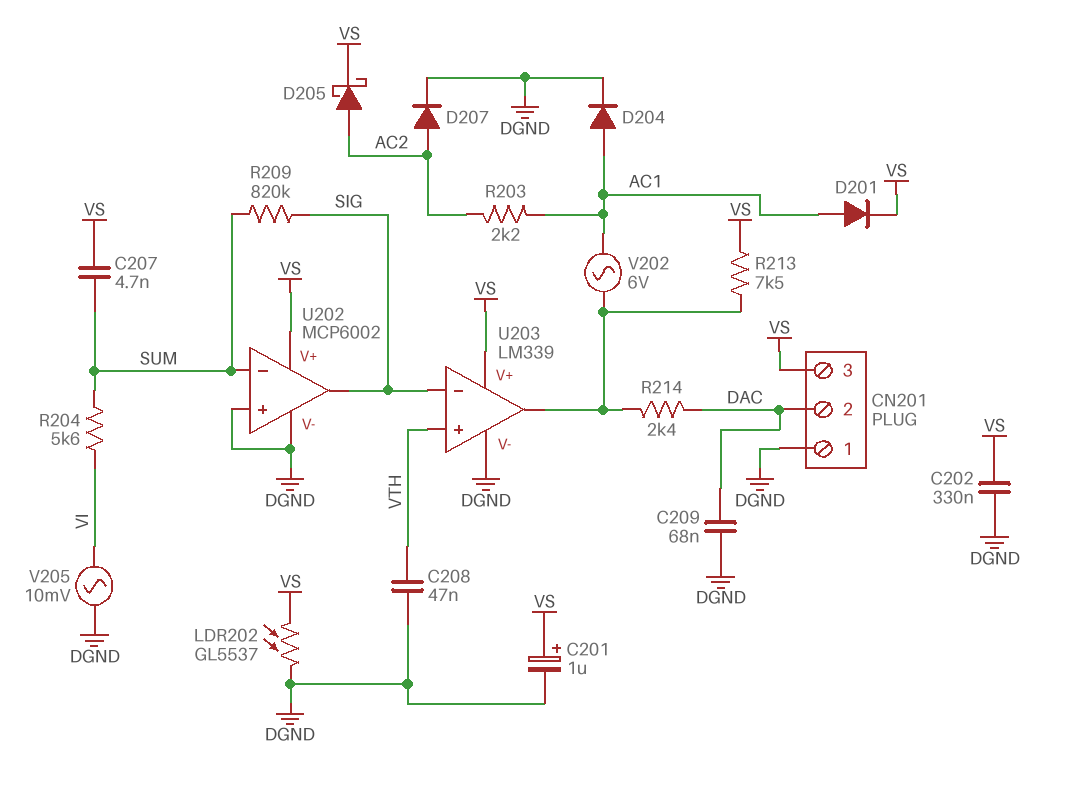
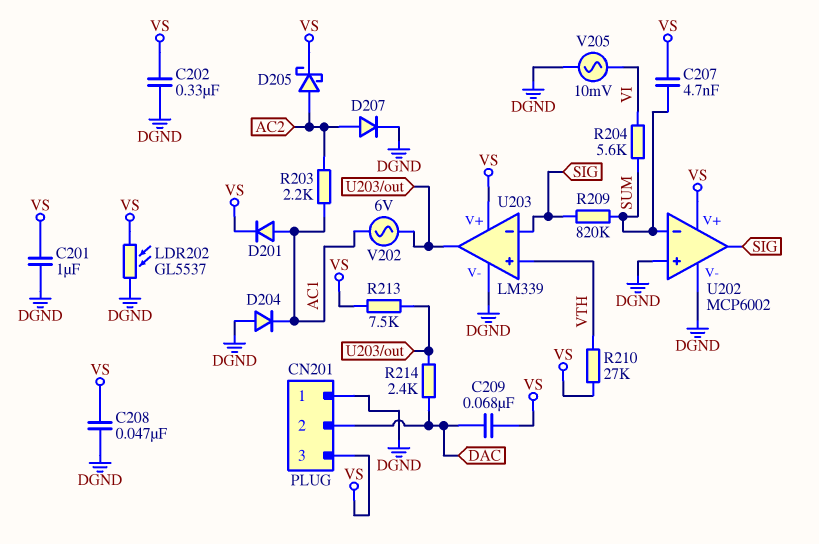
C201: 1uF (plus VS, minus DGND) -> 1uF (DGND, VS)
C208: 47nF (DGND, VTH) -> 47nF (DGND, VS)
C209: 68nF (DAC, DGND) -> 68nF (DAC, VS)
D204: diode (A AC1, K DGND) -> diode (A DGND, K AC1)
R210: none -> 27k (VS, VTH)

